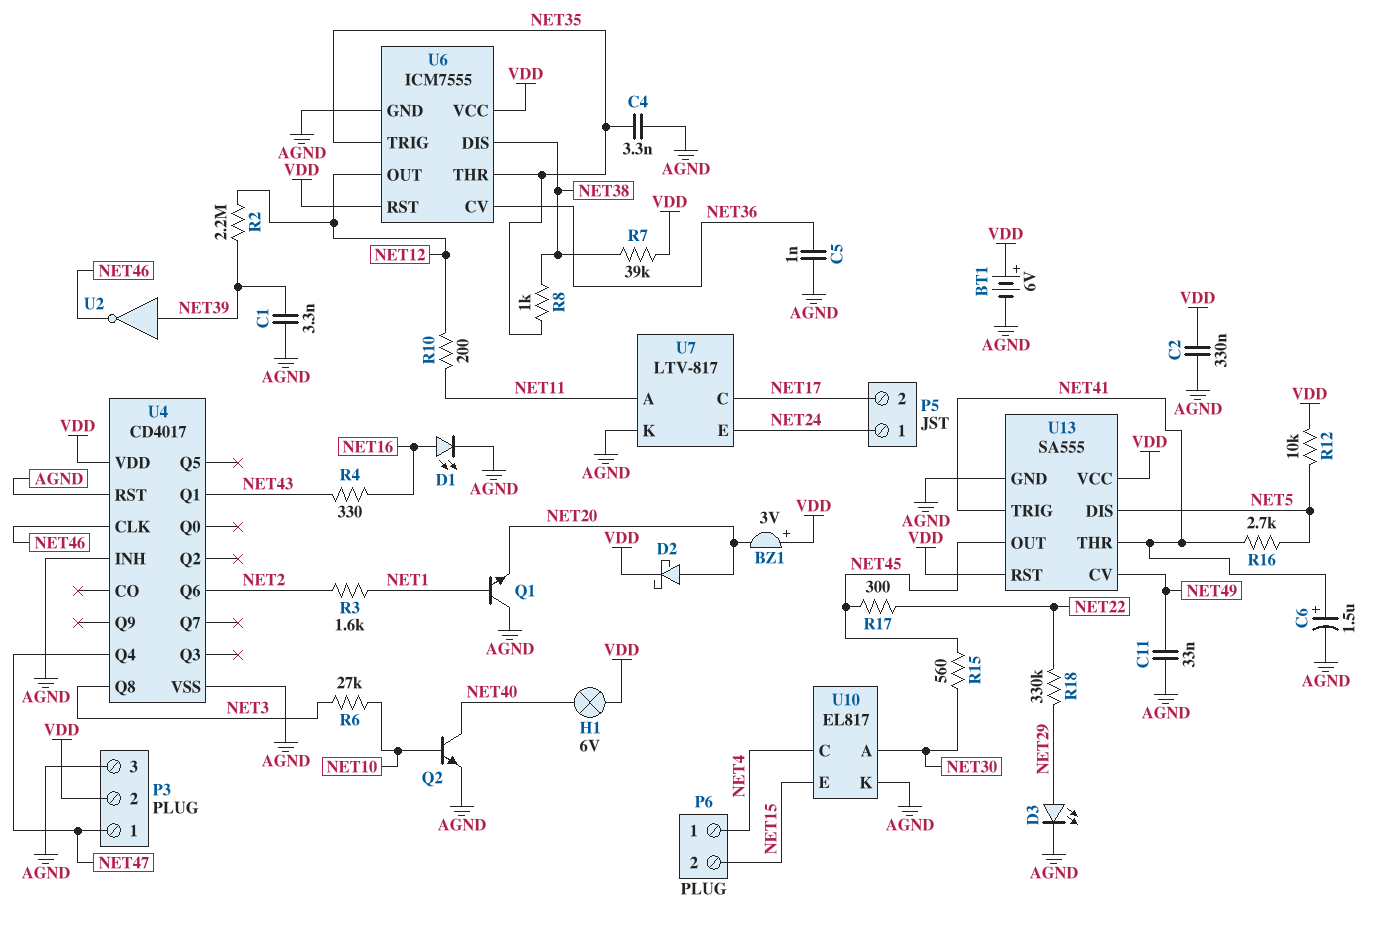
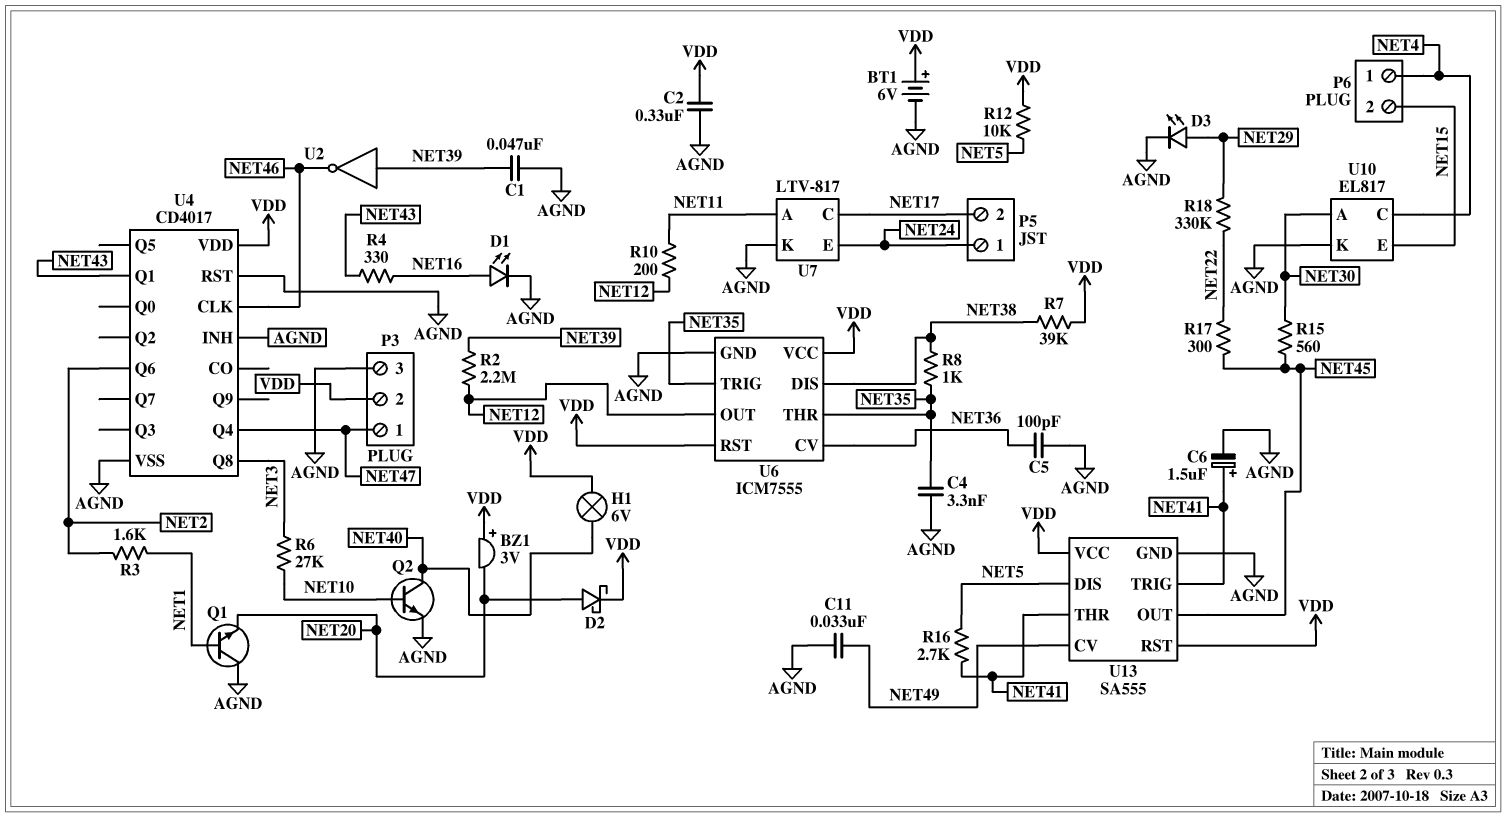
C1: 3.3nF (AGND, NET39) -> 47nF (AGND, NET39)
C5: 1nF (AGND, NET36) -> 100pF (AGND, NET36)

